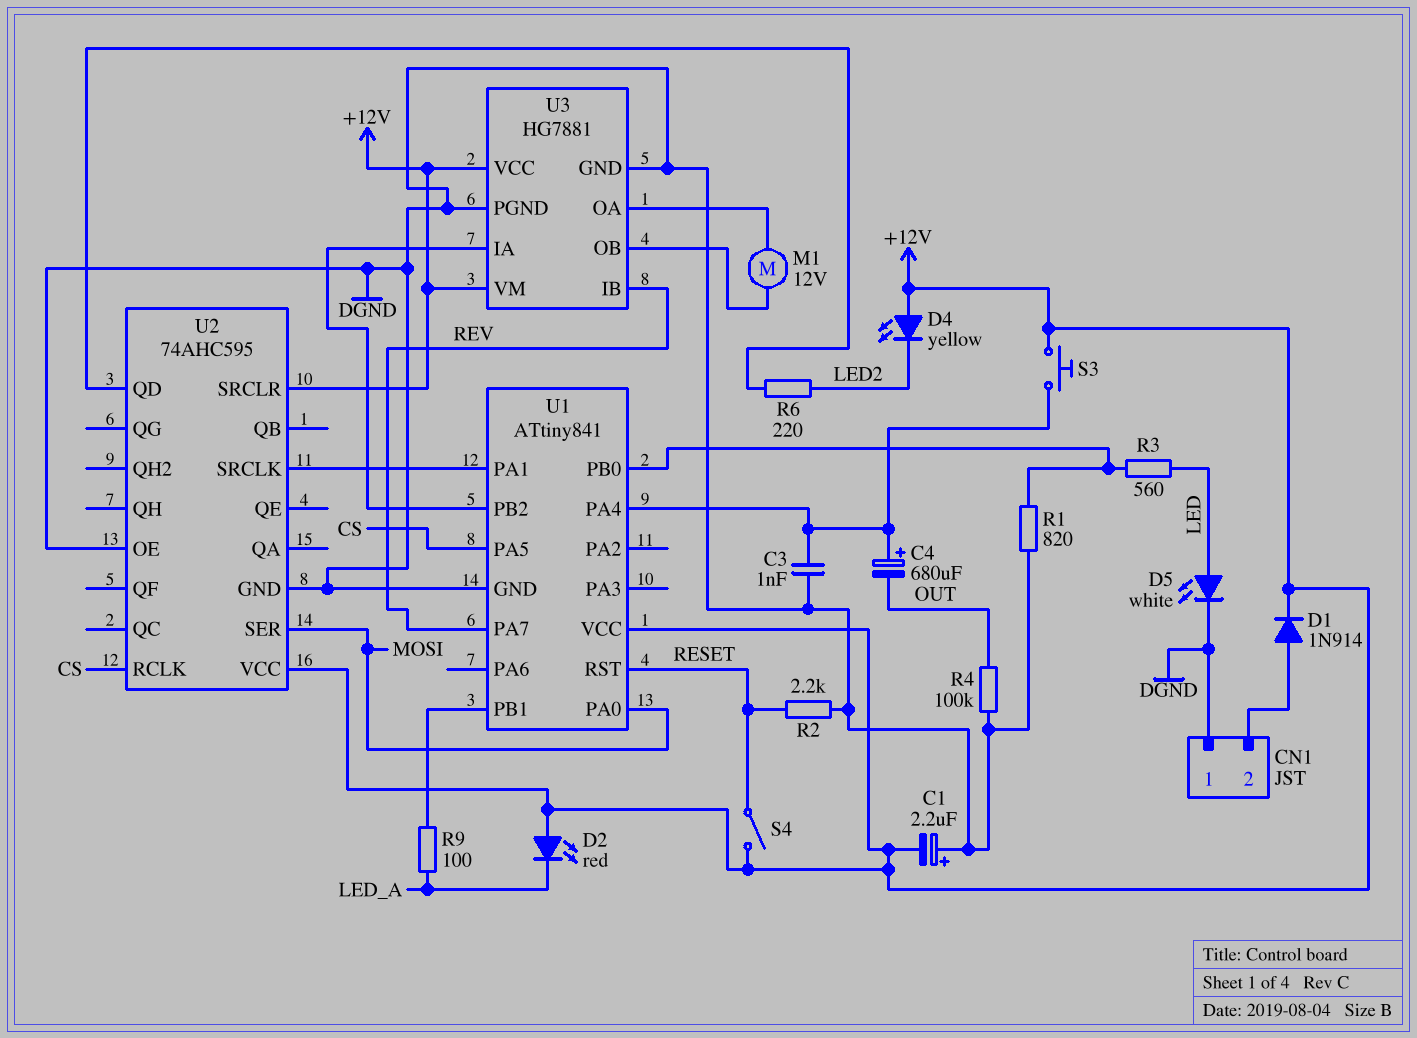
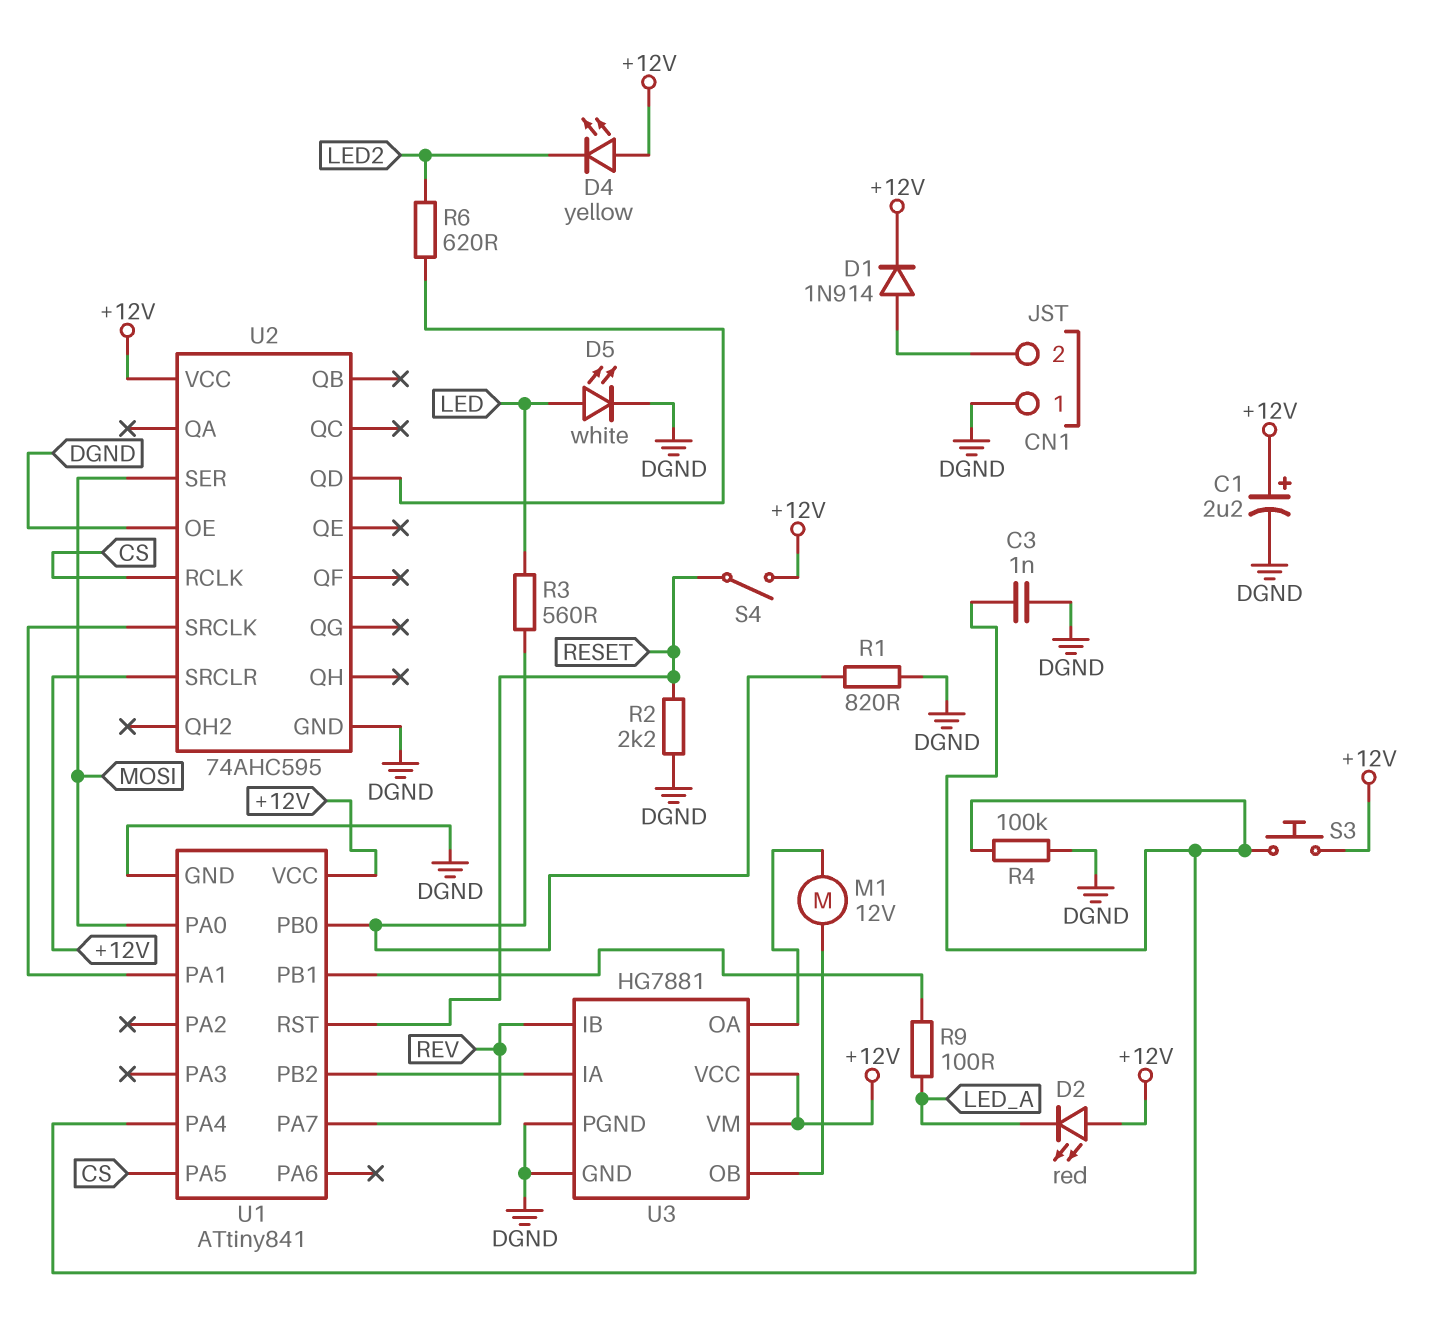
C1: 2.2uF (plus DGND, minus +12V) -> 2.2uF (plus +12V, minus DGND)
C4: 680uF (plus U1/PA4, minus OUT) -> none
R4: 100k (DGND, OUT) -> 100k (DGND, U1/PA4)
R6: 220 (LED2, U2/QD) -> 620 (LED2, U2/QD)

